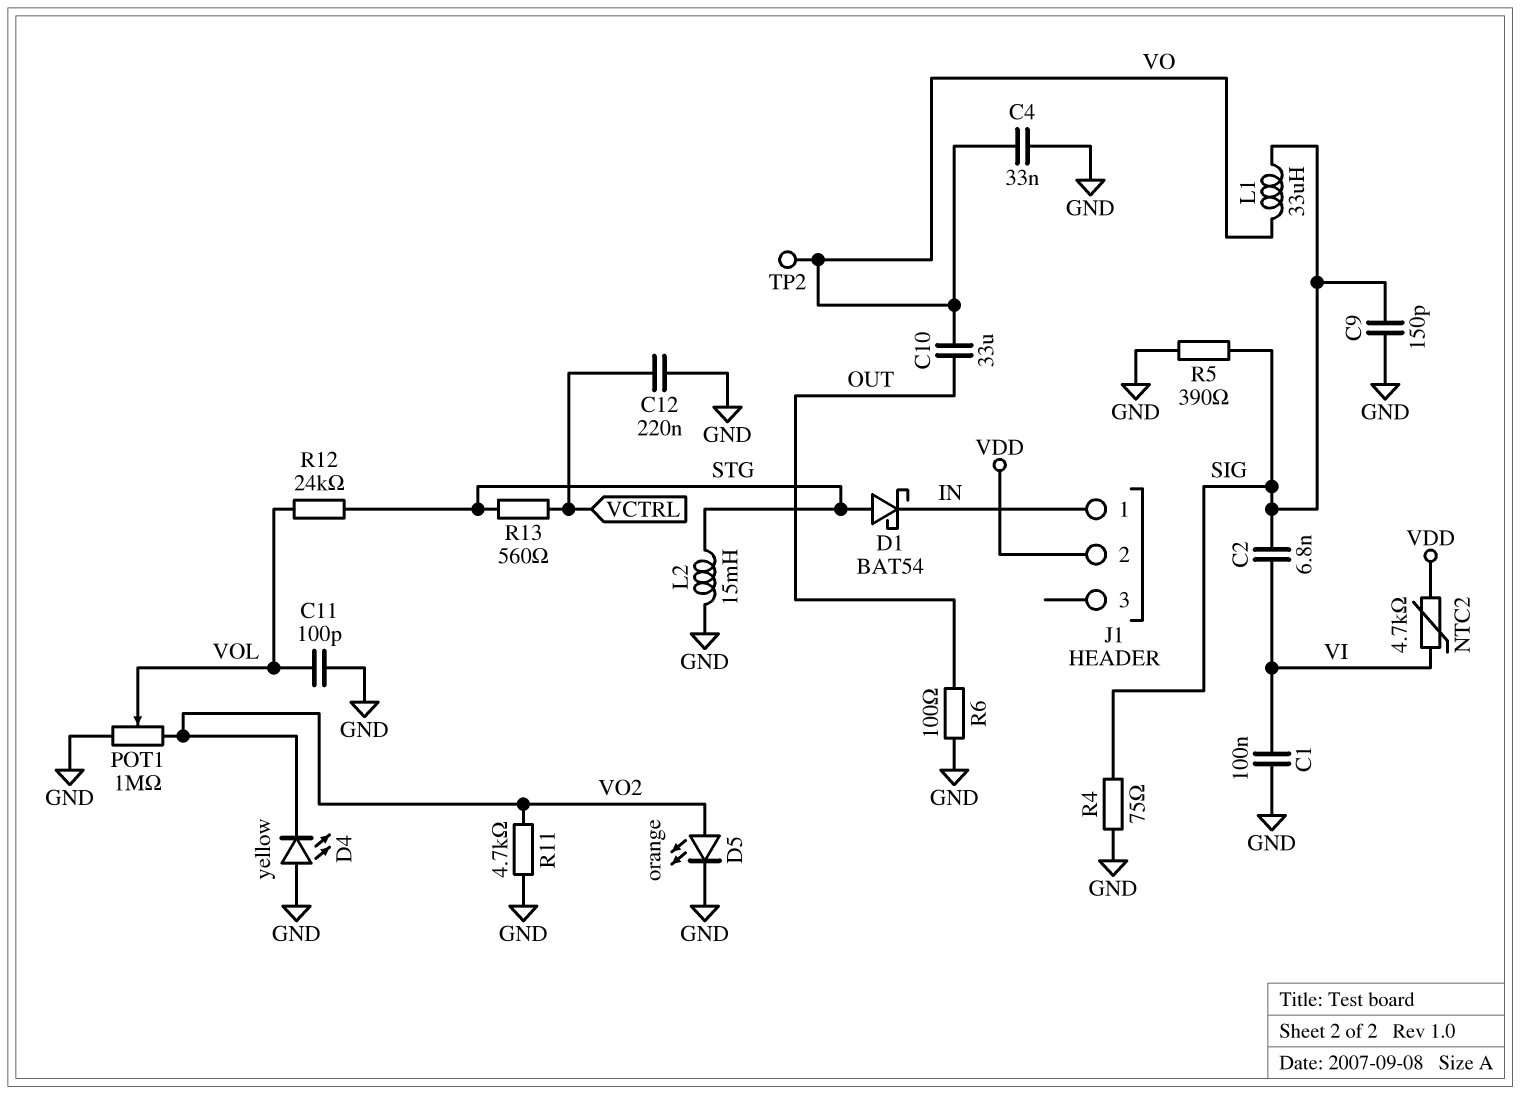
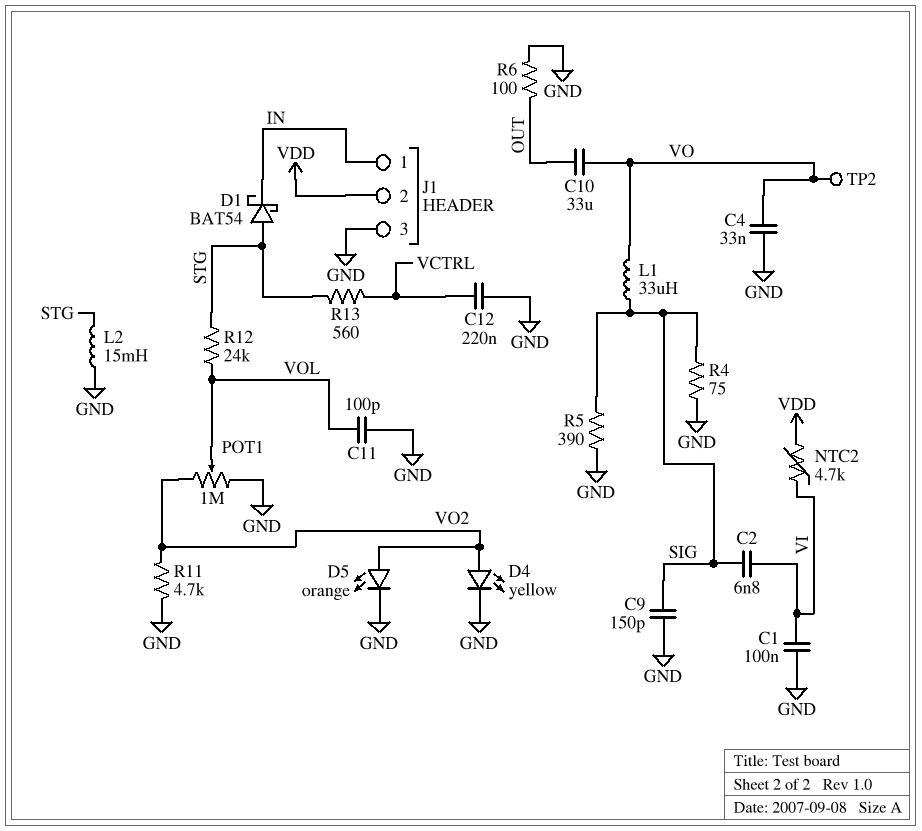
D4: LED yellow (A GND, K VO2) -> LED yellow (A VO2, K GND)
J1 pin 3: none -> GND

